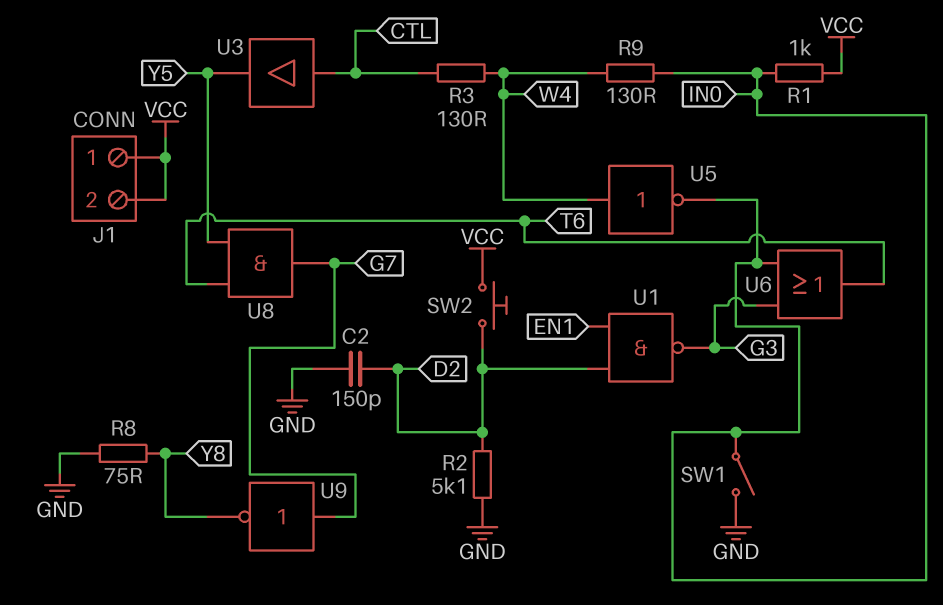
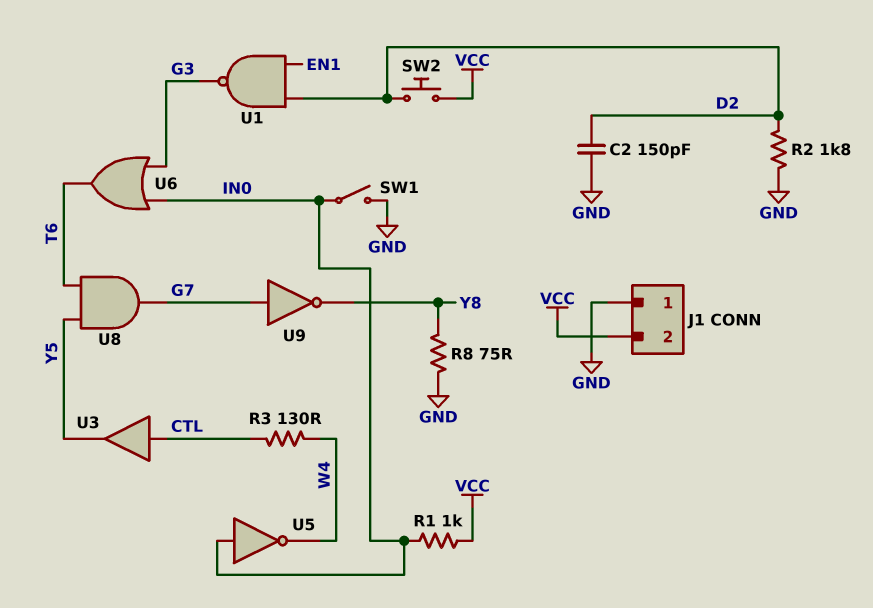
J1 pin 1: VCC -> GND
R2: 5.1k (D2, GND) -> 1.8k (D2, GND)
R9: 130 (IN0, W4) -> none
U5: NOT (in W4, out IN0) -> NOT (in IN0, out W4)

